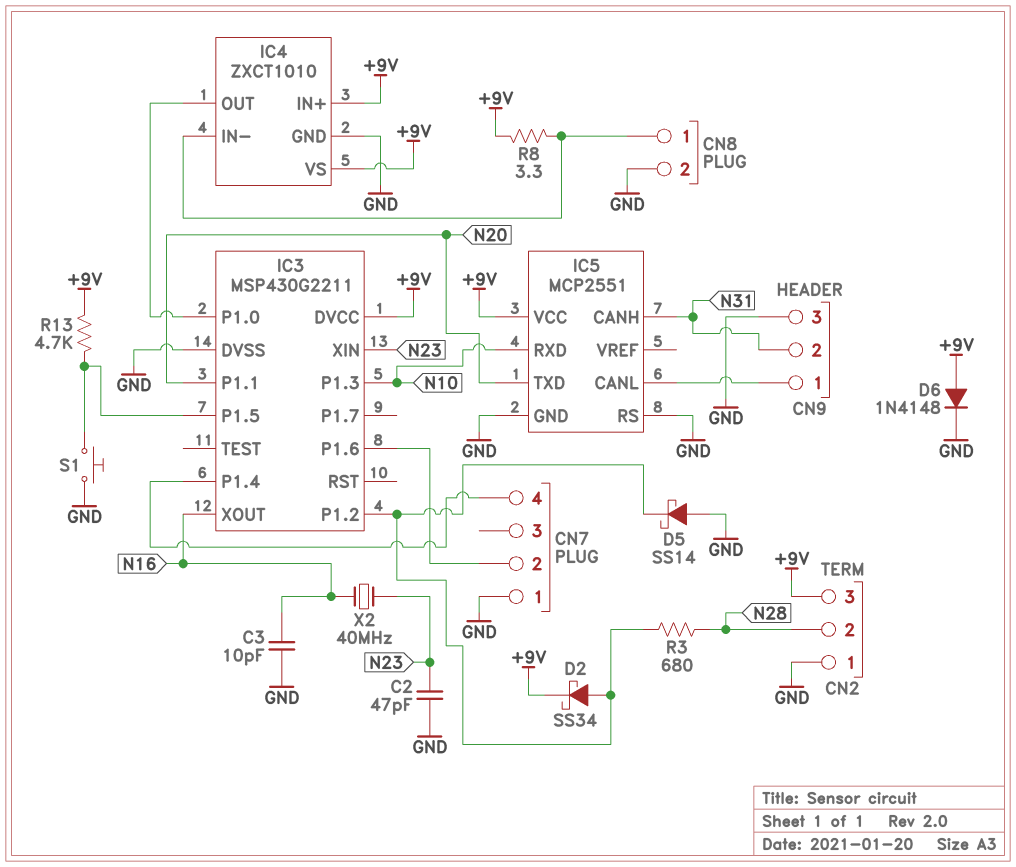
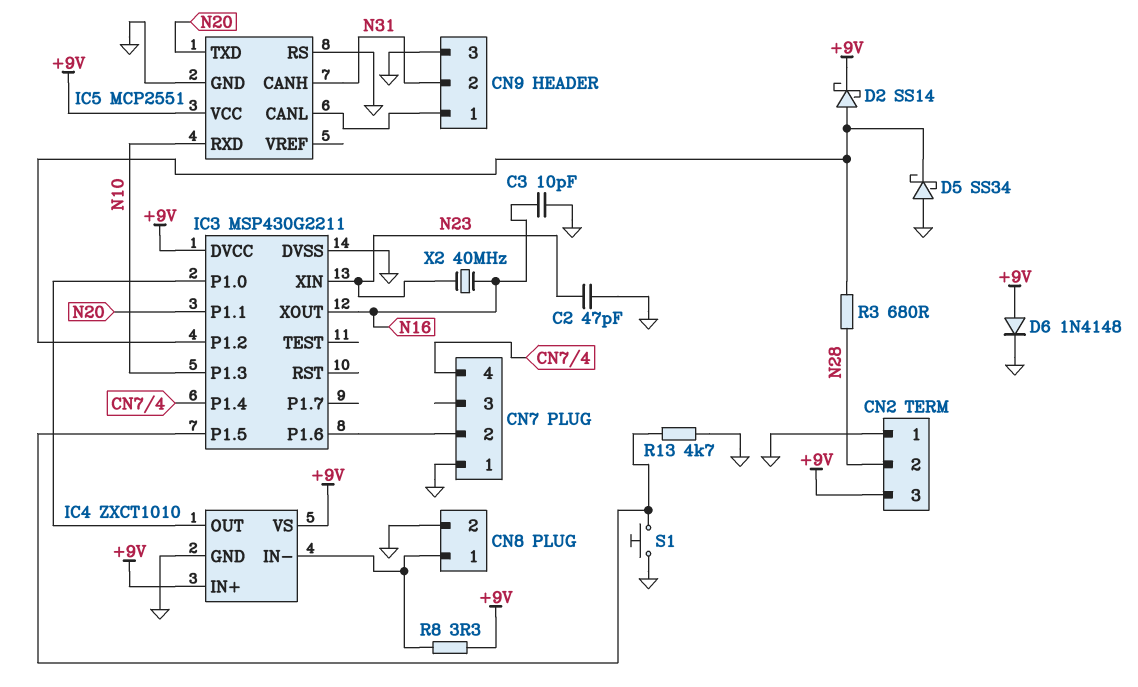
D2: schottky SS34 (A IC3/P1.2, K +9V) -> schottky SS14 (A IC3/P1.2, K +9V)
D5: schottky SS14 (A GND, K IC3/P1.2) -> schottky SS34 (A GND, K IC3/P1.2)
R13: 4.7k (+9V, IC3/P1.5) -> 4.7k (GND, IC3/P1.5)

